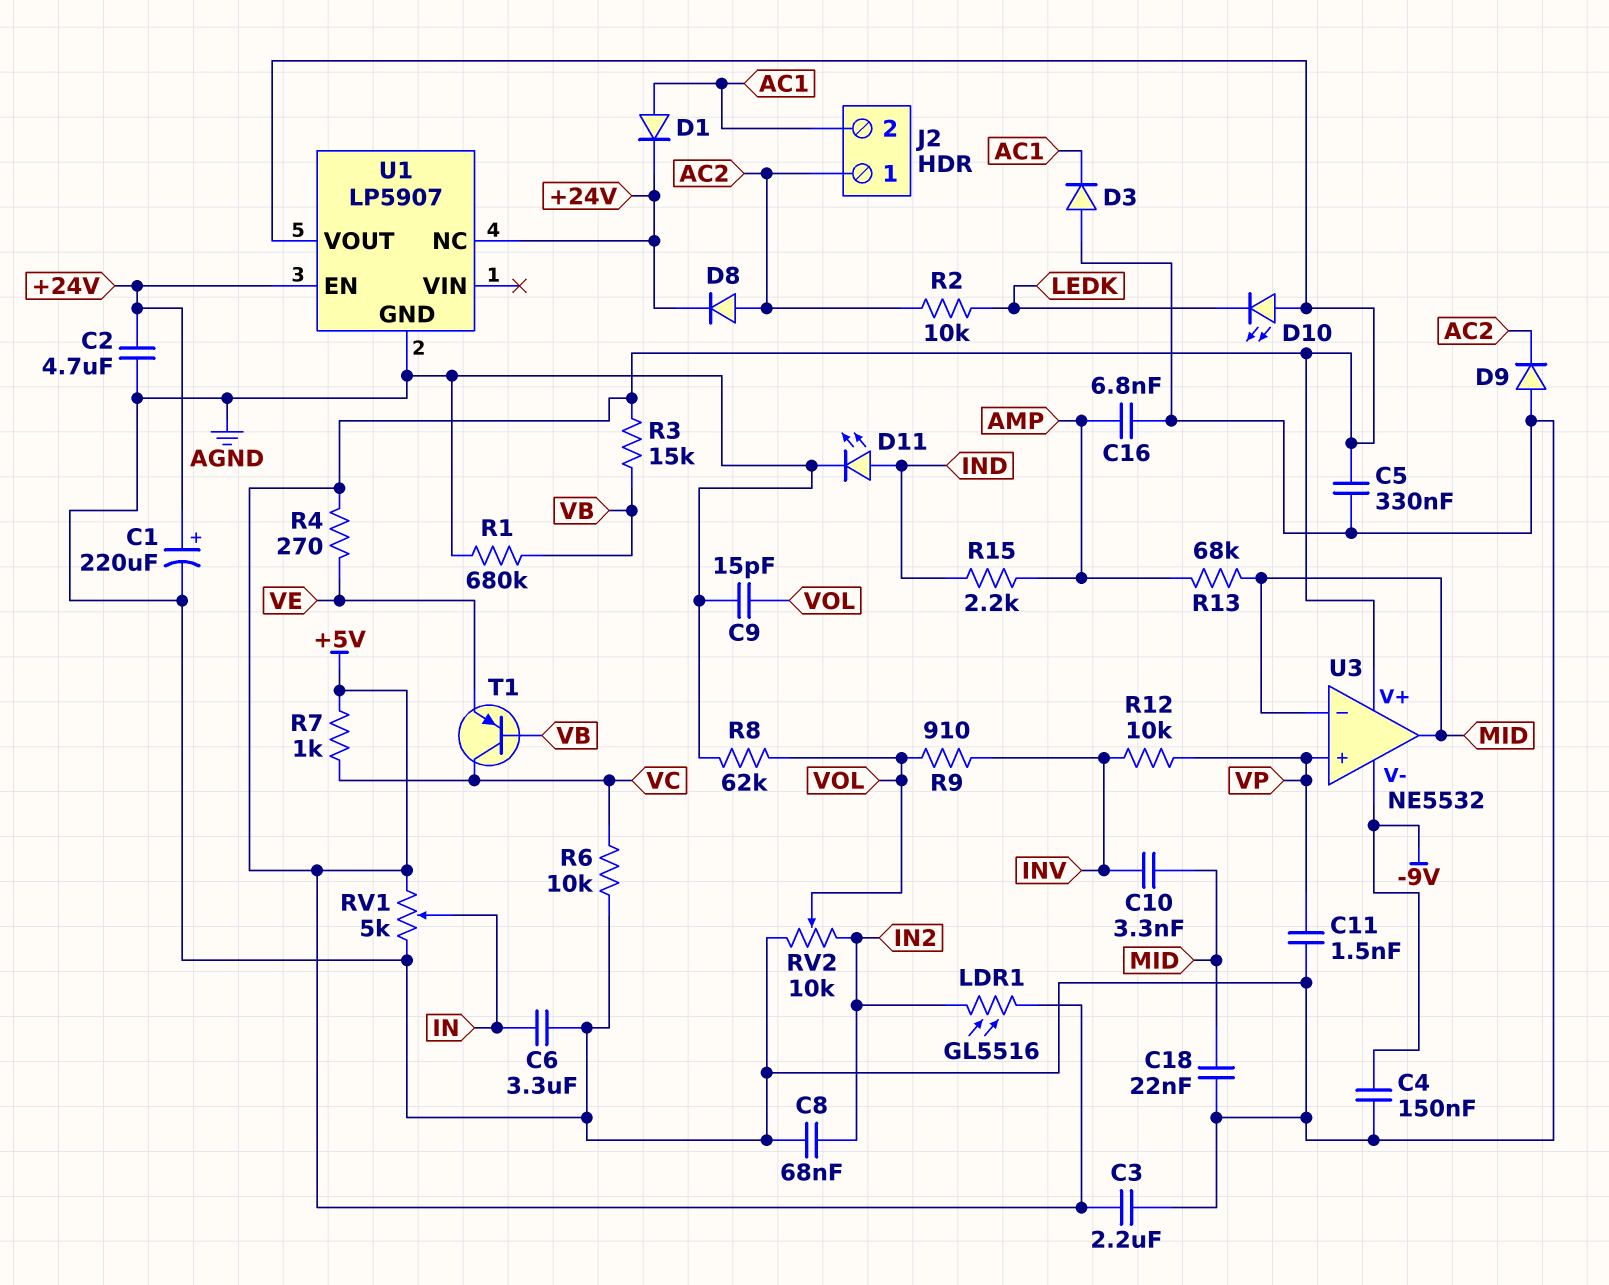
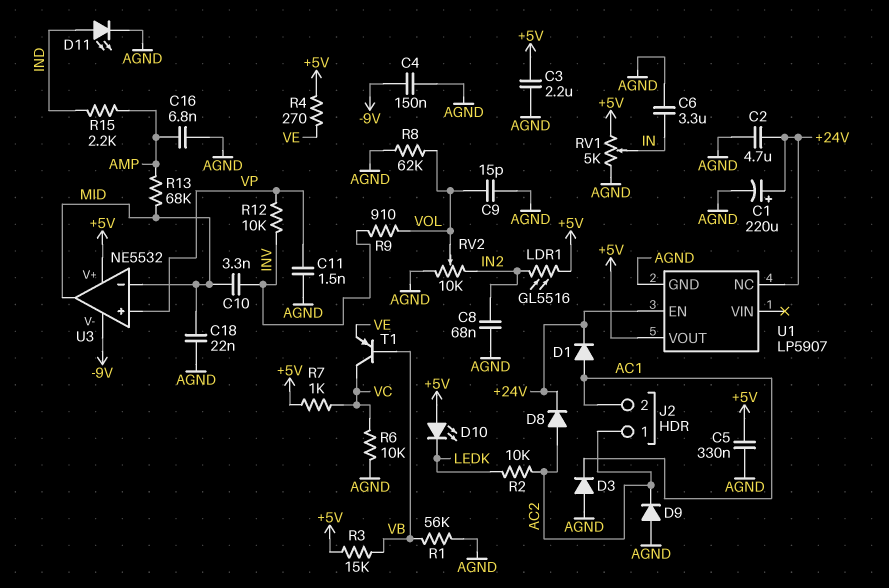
R1: 680k (AGND, VB) -> 56k (AGND, VB)

